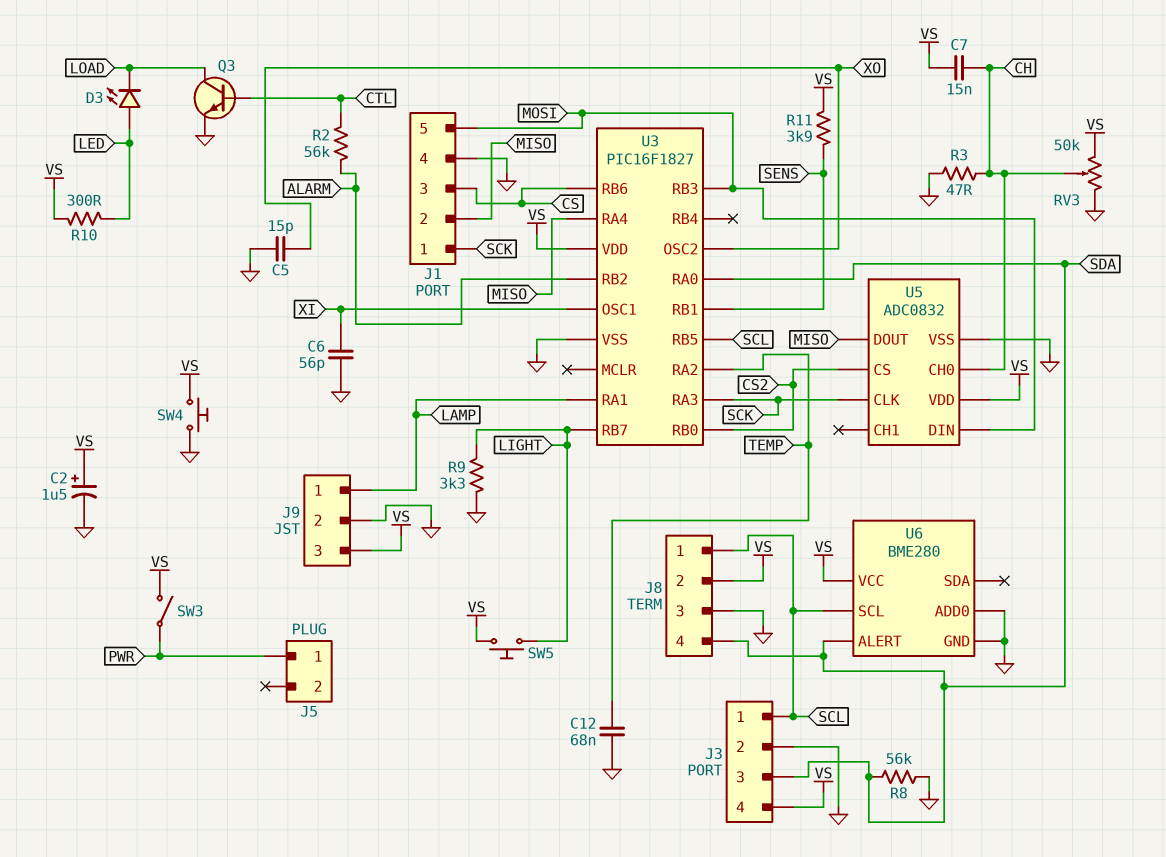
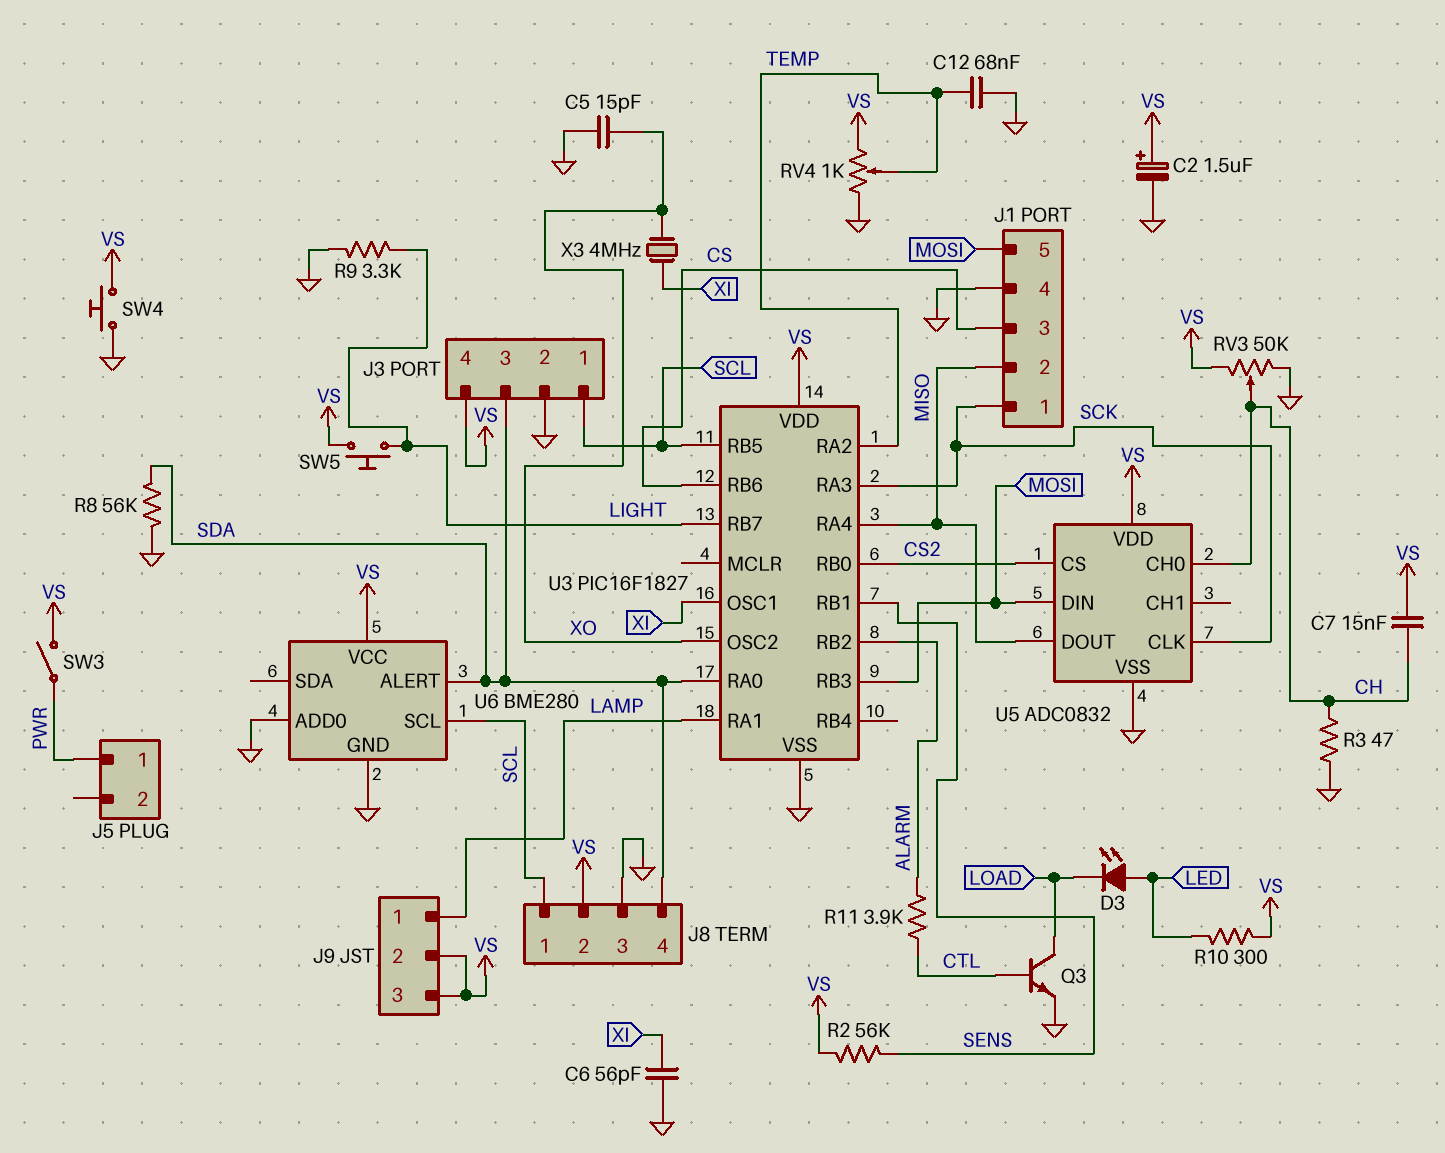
J9 pin 2: GND -> VS
R2: 56k (ALARM, CTL) -> 56k (SENS, VS)
R11: 3.9k (SENS, VS) -> 3.9k (ALARM, CTL)
RV4: none -> 1k (GND, VS, wiper TEMP)
X3: none -> 4MHz (XI, XO)

